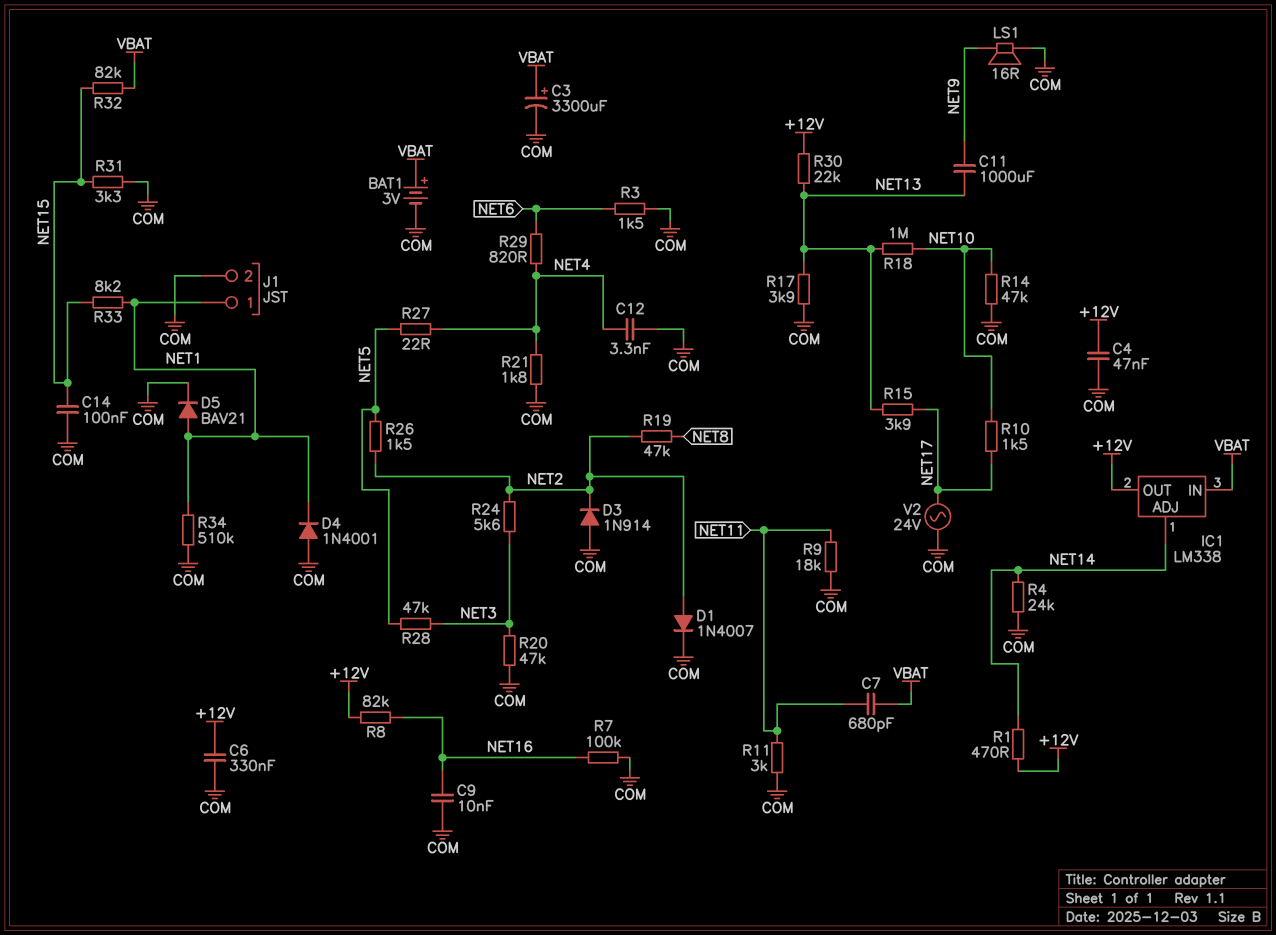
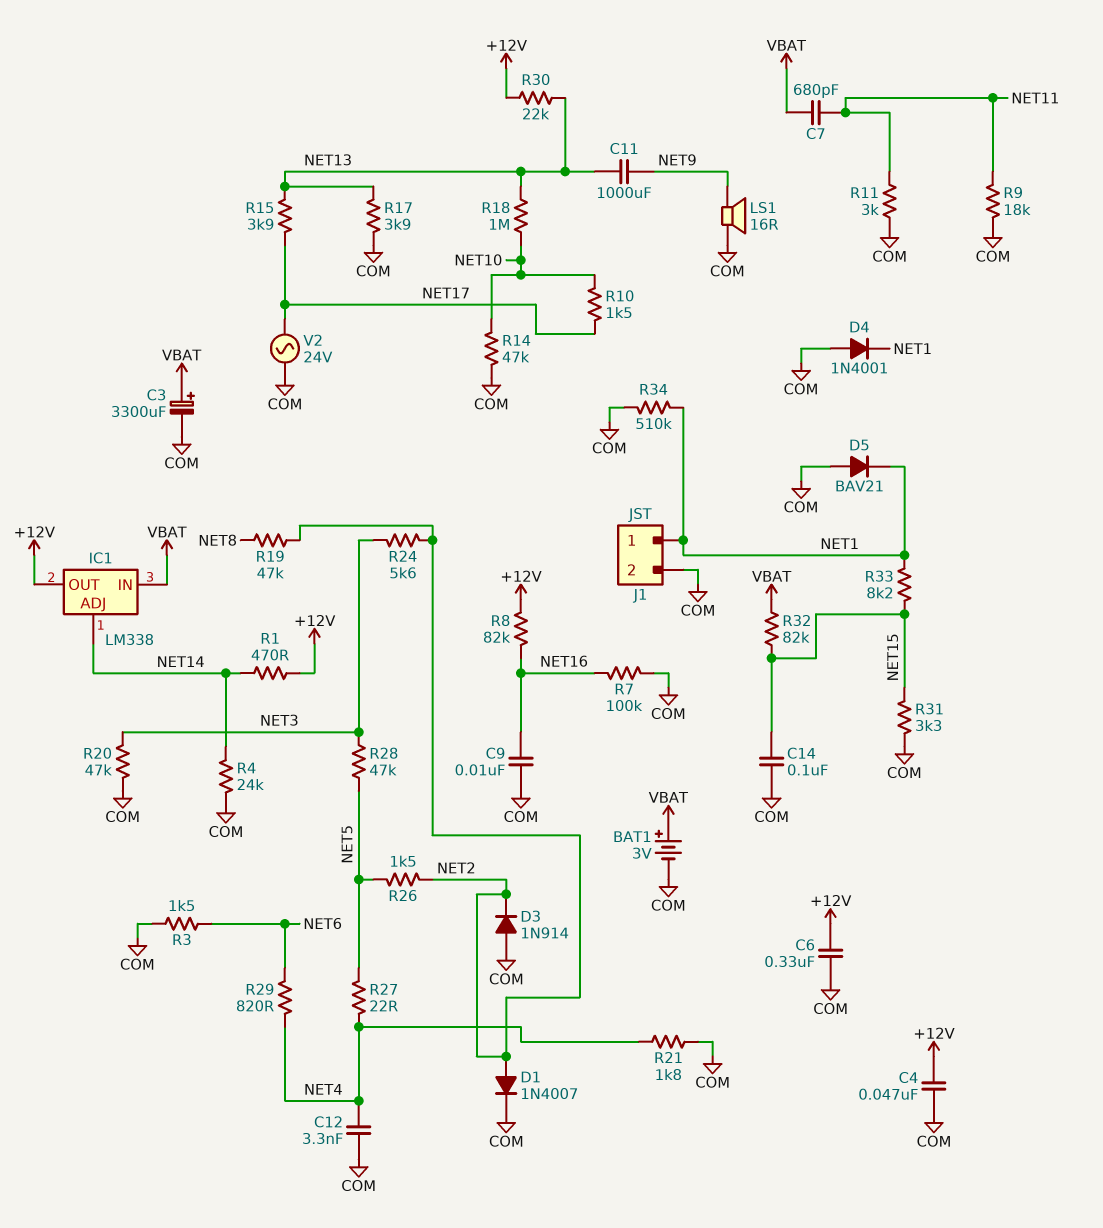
D5: diode BAV21 (A NET1, K COM) -> diode BAV21 (A COM, K NET1)

